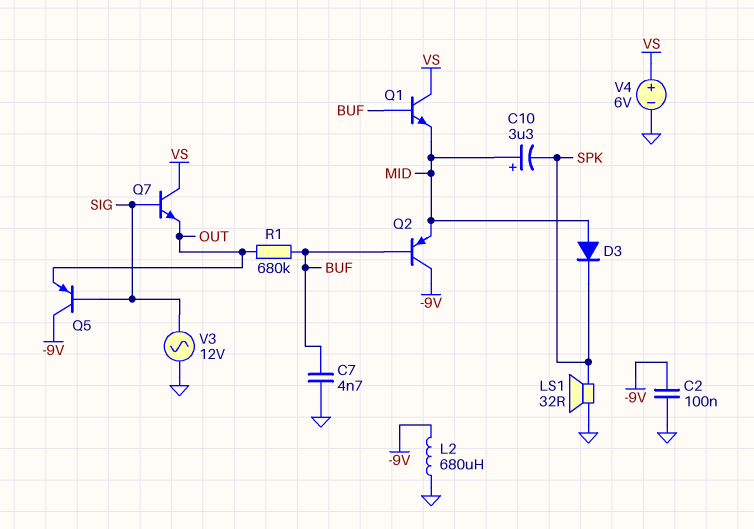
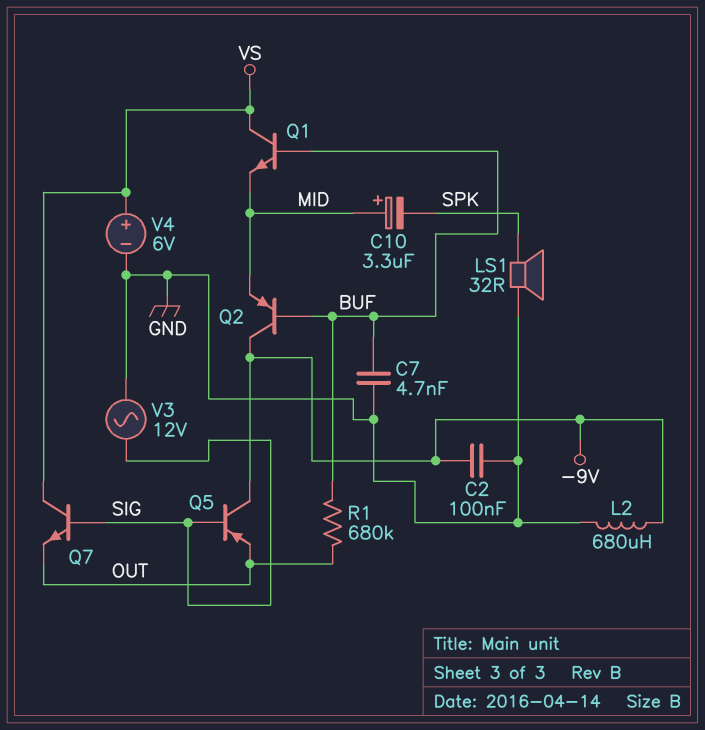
D3: diode (A MID, K SPK) -> none

